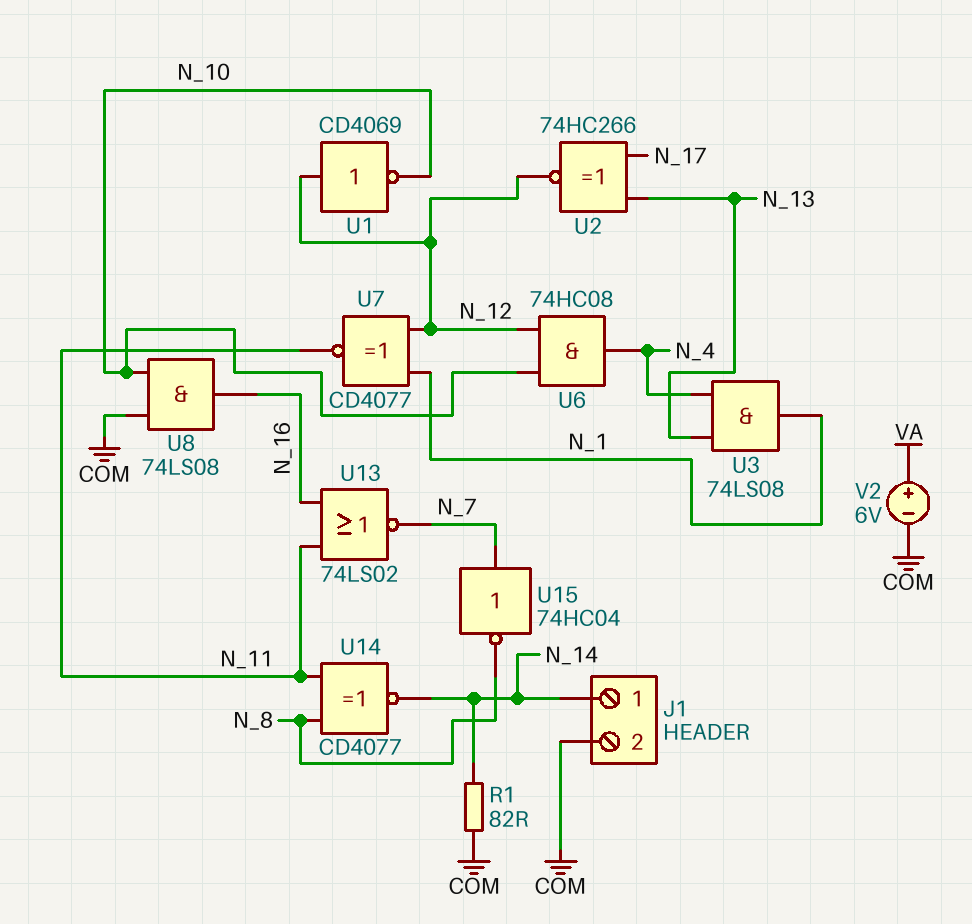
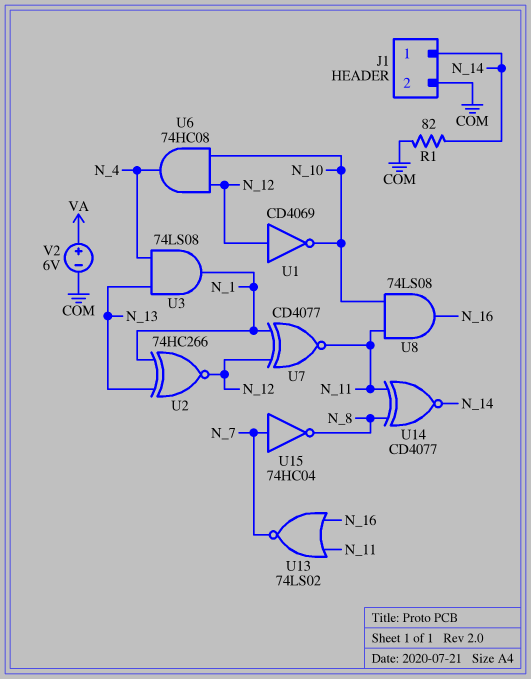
U2: XNOR 74HC266 (in N_13, in N_17, out N_12) -> XNOR 74HC266 (in N_1, in N_13, out N_12)
U8: AND 74LS08 (in COM, in N_10, out N_16) -> AND 74LS08 (in N_10, in N_11, out N_16)

